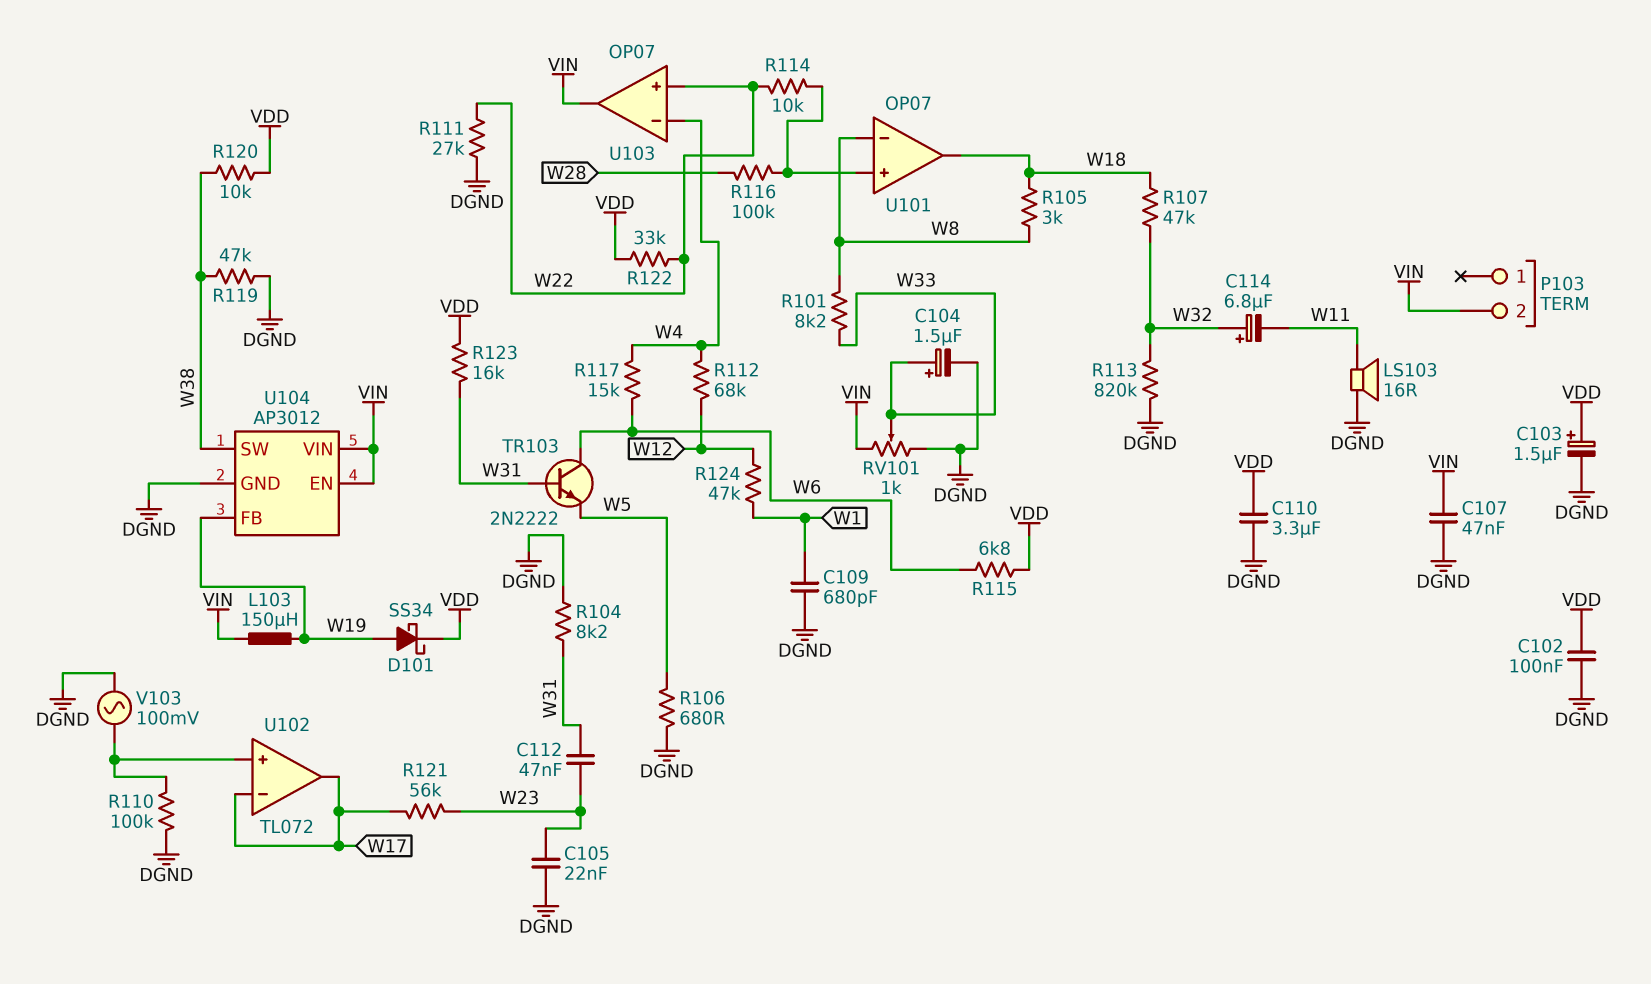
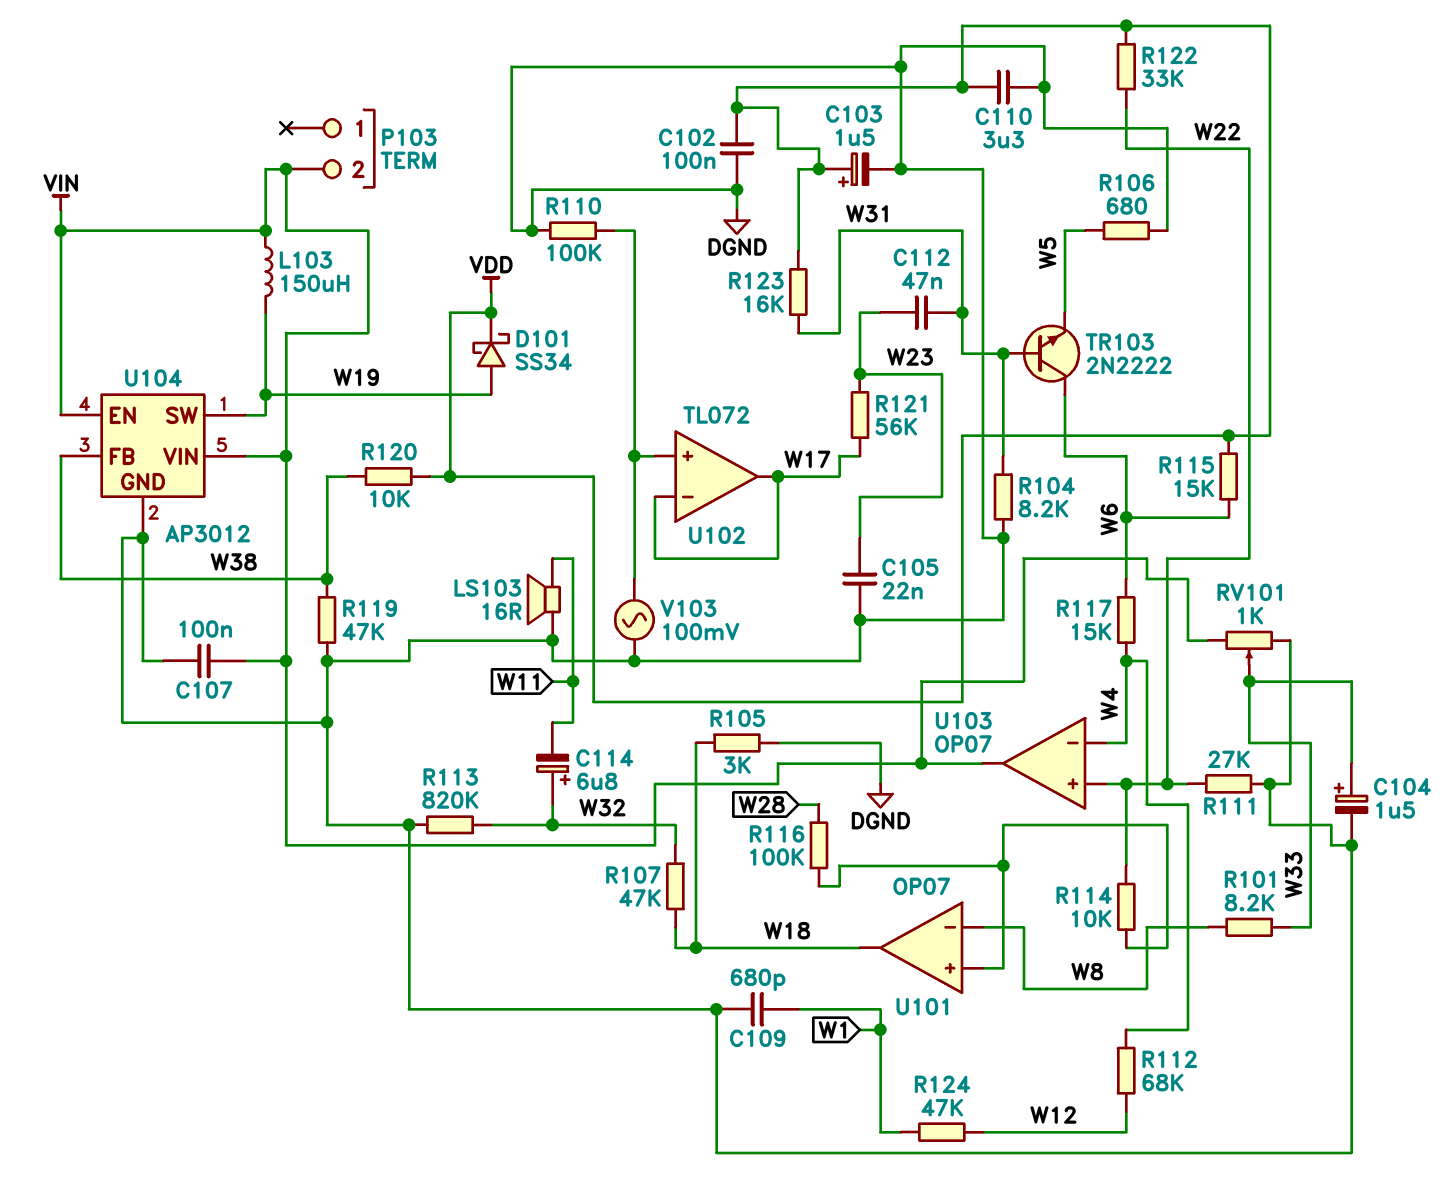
C107: 47nF (DGND, VIN) -> 100nF (DGND, VIN)
R105: 3k (W8, W18) -> 3k (DGND, W18)
R115: 6.8k (VDD, W6) -> 15k (VDD, W6)
U104 pin FB: W19 -> W38
U104 pin SW: W38 -> W19

